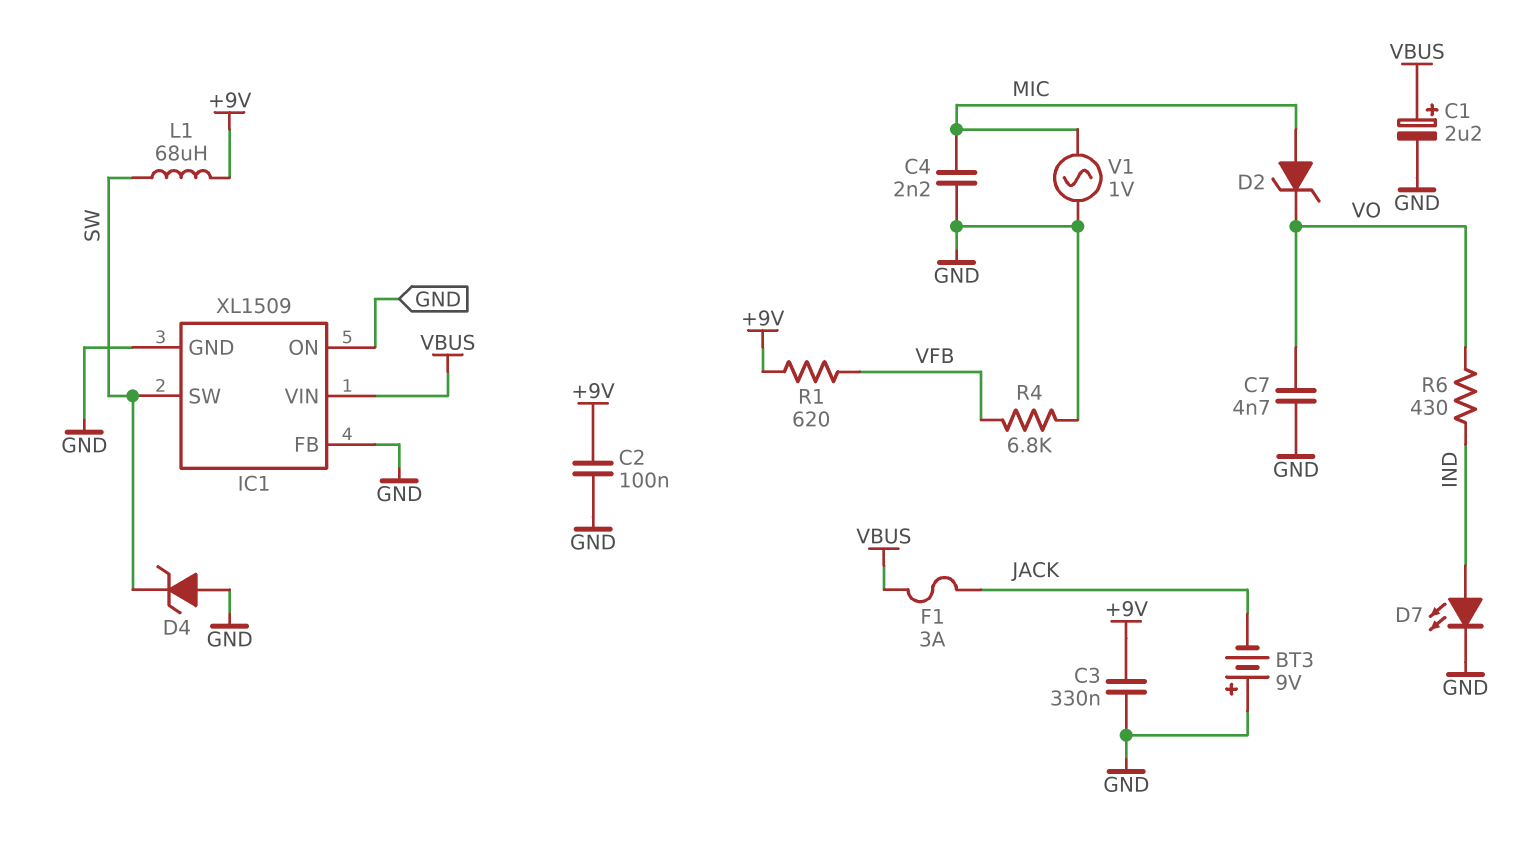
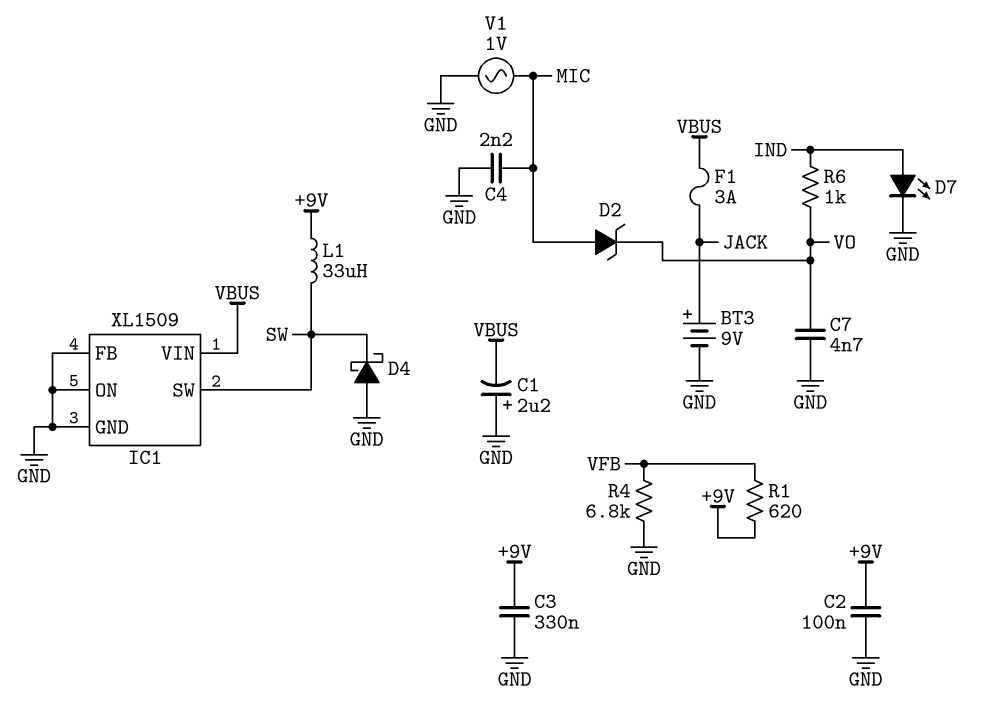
BT3: 9V (plus GND, minus JACK) -> 9V (plus JACK, minus GND)
C1: 2.2uF (plus VBUS, minus GND) -> 2.2uF (plus GND, minus VBUS)
D4: zener (A GND, K SW) -> schottky (A GND, K SW)
L1: 68uH (+9V, SW) -> 33uH (+9V, SW)
R6: 430 (IND, VO) -> 1k (IND, VO)

